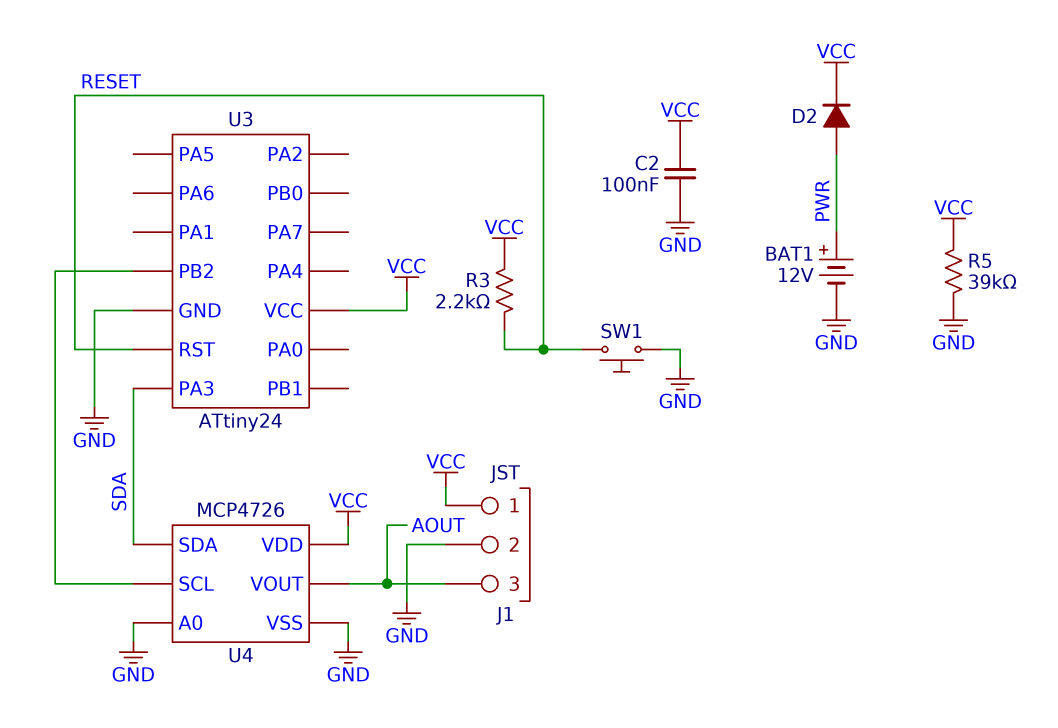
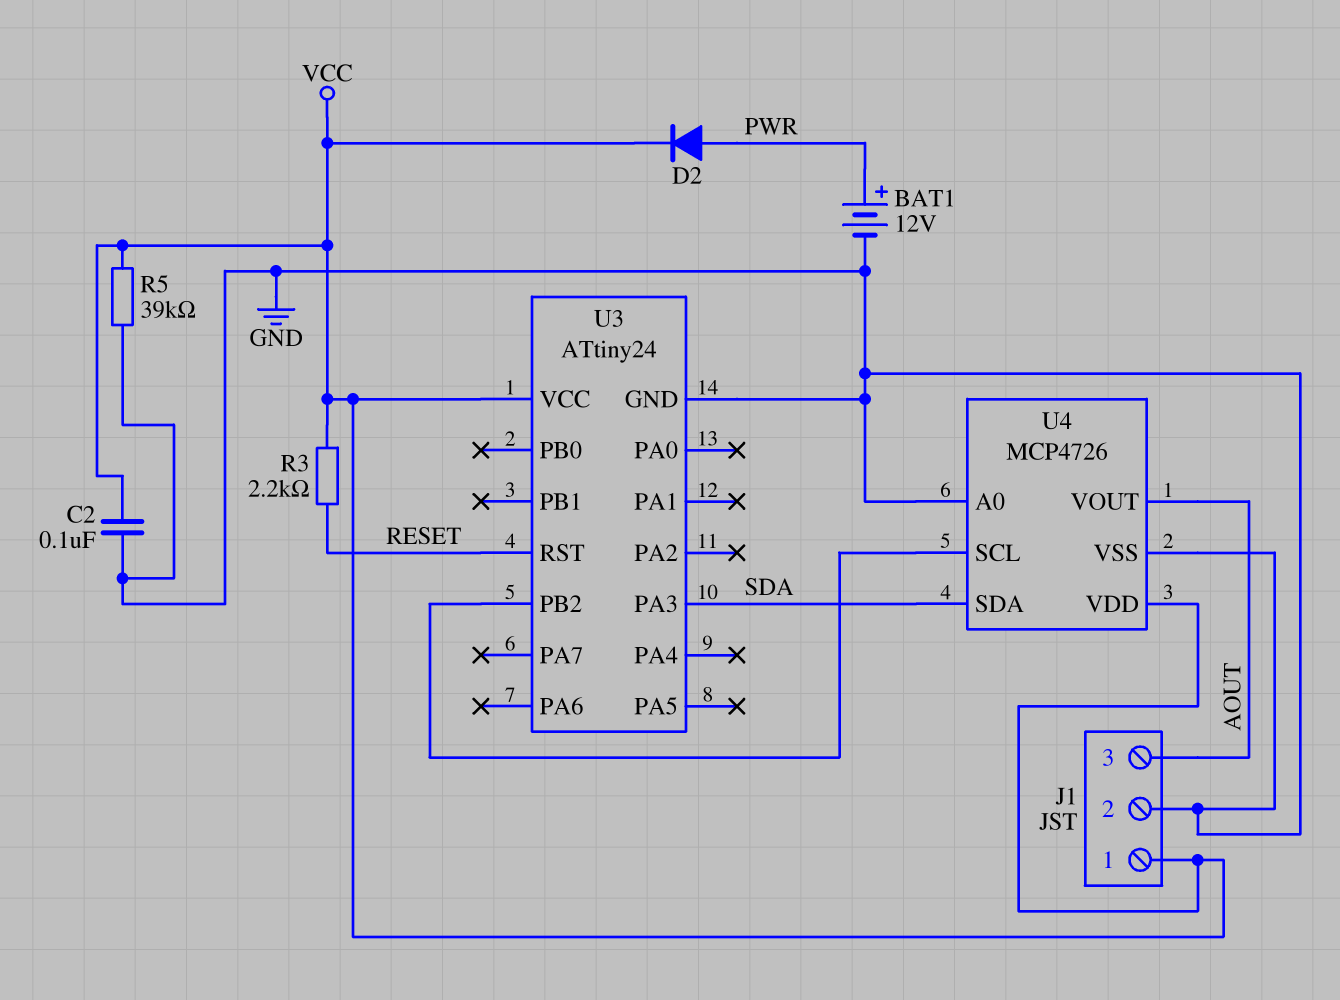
SW1: button (GND, RESET) -> none

